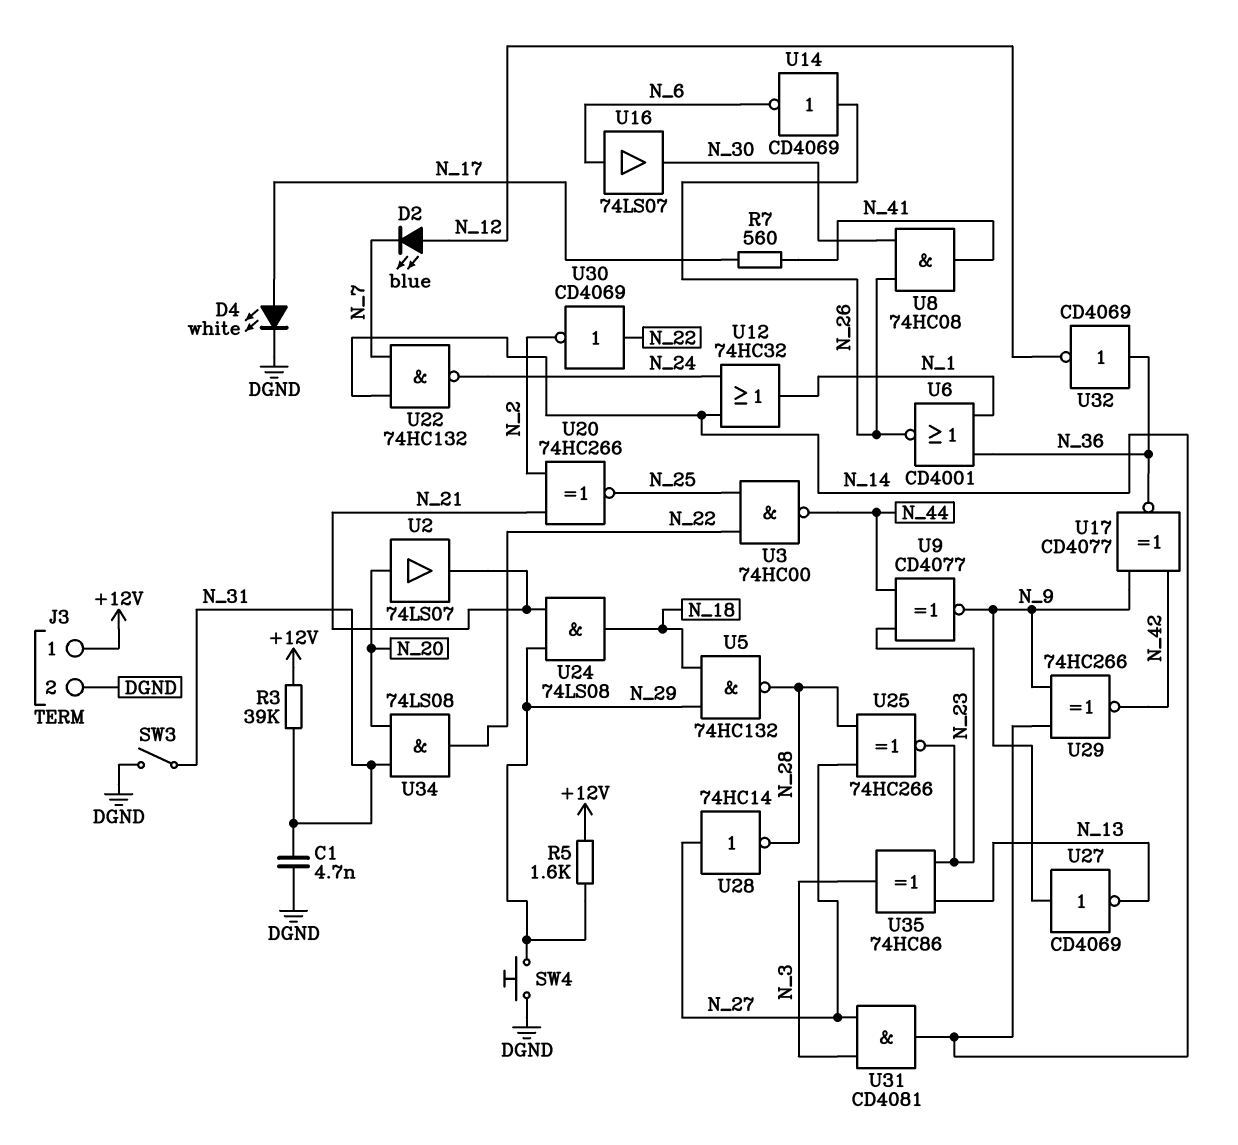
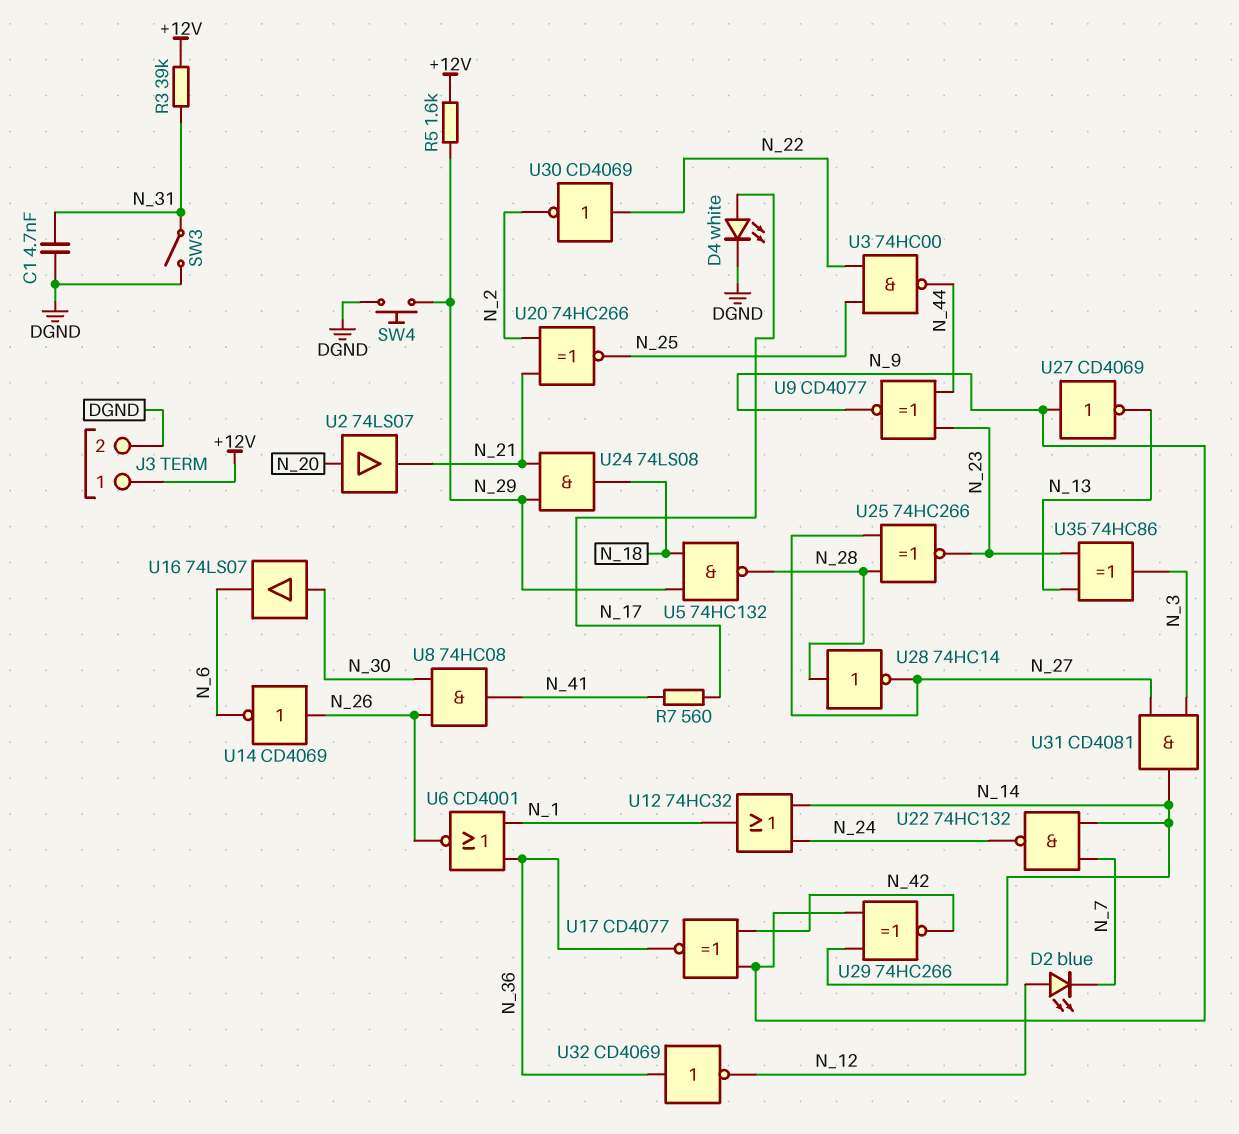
U16: buffer 74LS07 (in N_6, out N_30) -> buffer 74LS07 (in N_30, out N_6)
U28: NOT 74HC14 (in N_27, out N_28) -> NOT 74HC14 (in N_28, out N_27)
U34: AND 74LS08 (in N_20, in N_31, out N_22) -> none

